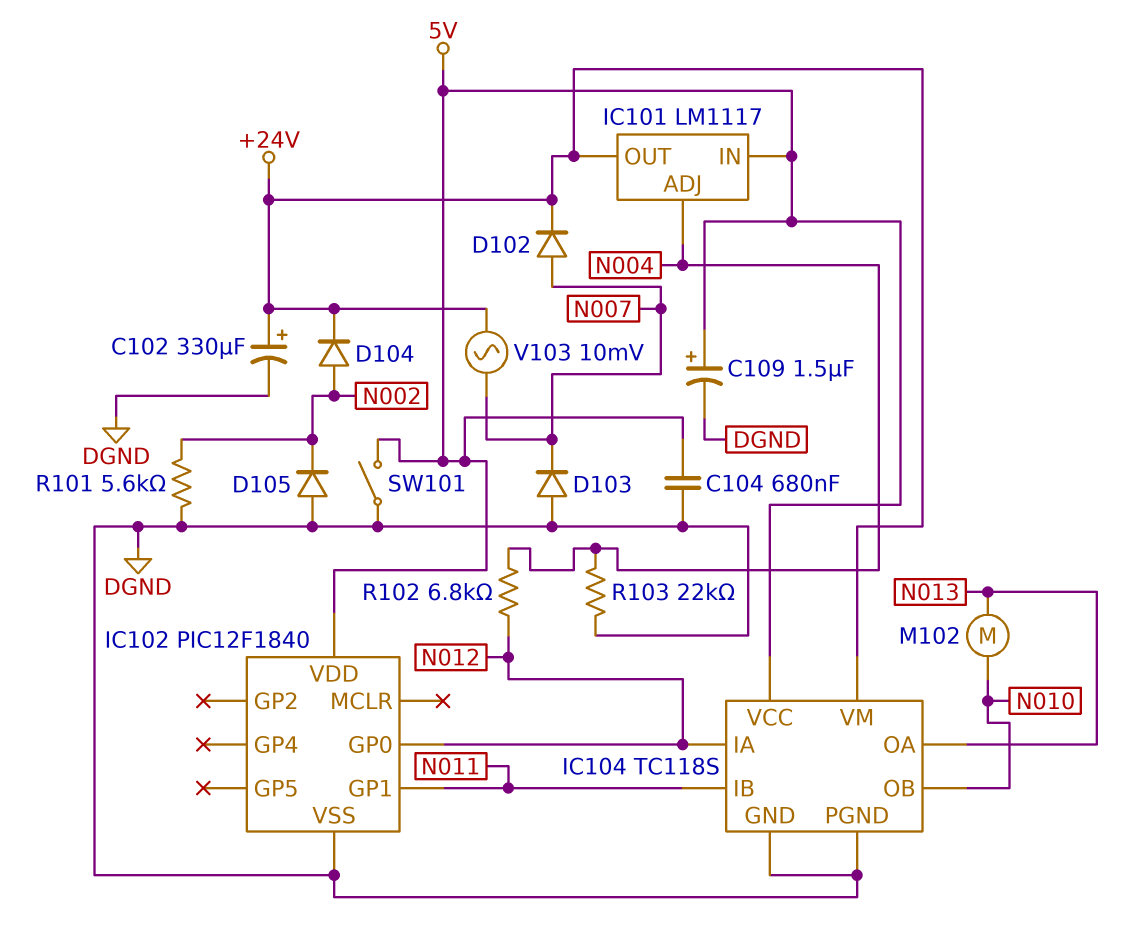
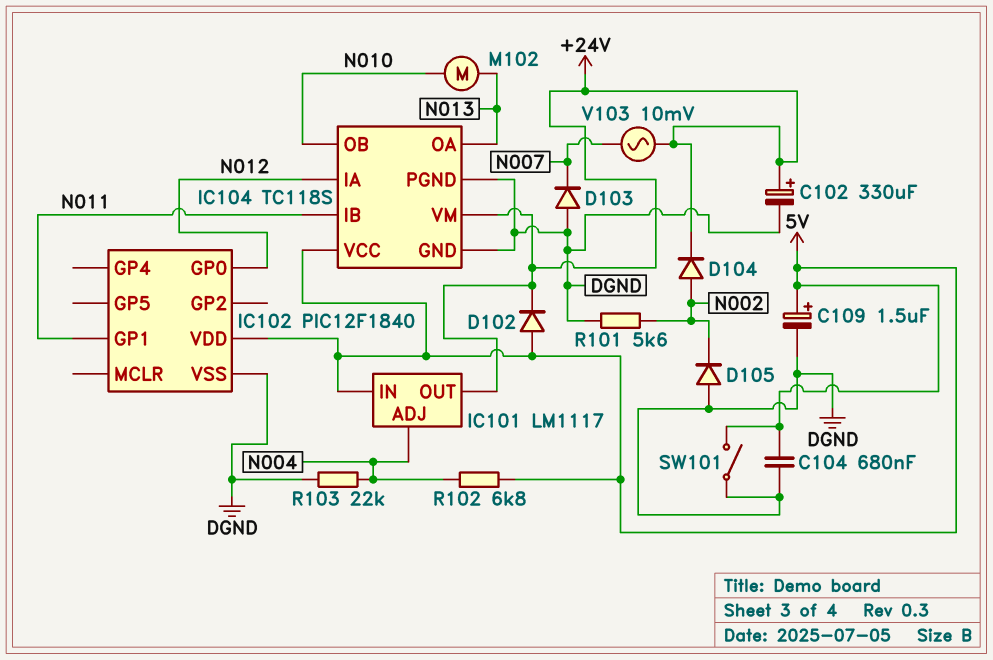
D102: diode (A N007, K +24V) -> diode (A 5V, K +24V)
R102: 6.8k (N004, N012) -> 6.8k (5V, N004)

